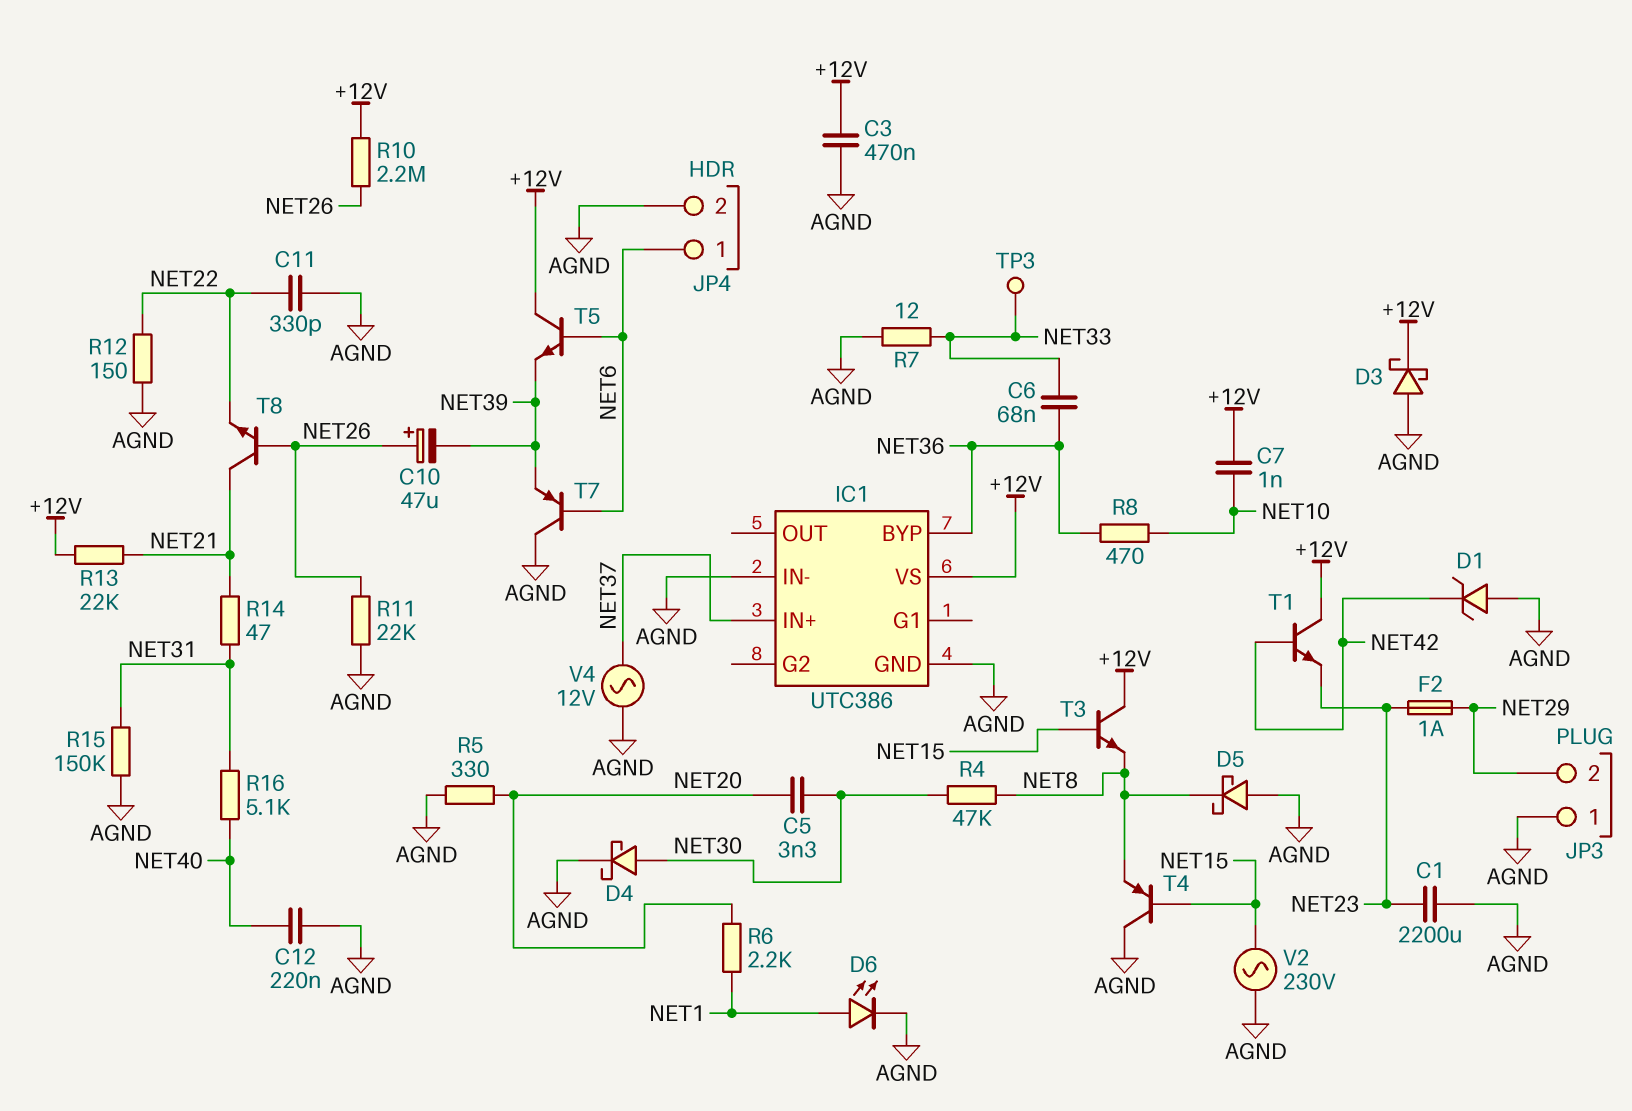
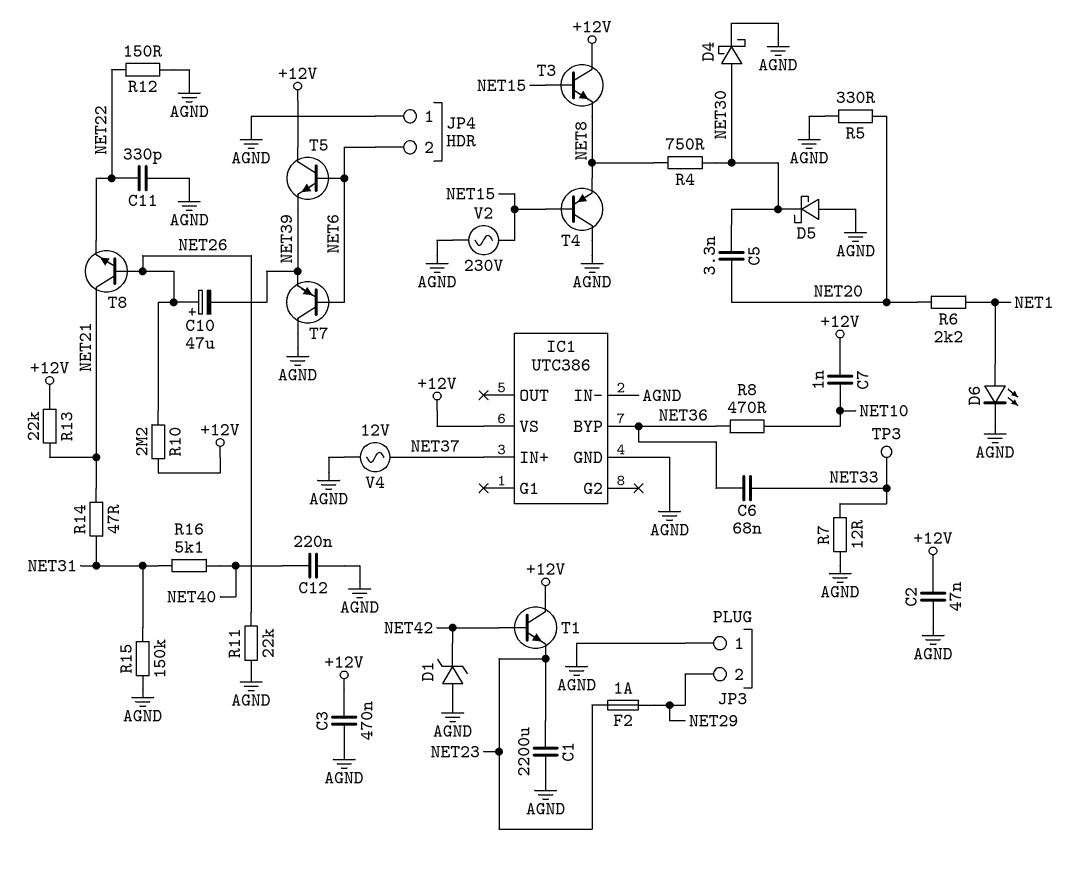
C2: none -> 47nF (+12V, AGND)
D3: schottky (A AGND, K +12V) -> none
D5: schottky (A AGND, K NET8) -> schottky (A AGND, K NET30)
JP4 pin 1: NET6 -> AGND
JP4 pin 2: AGND -> NET6
R4: 47k (NET8, NET30) -> 750 (NET8, NET30)

